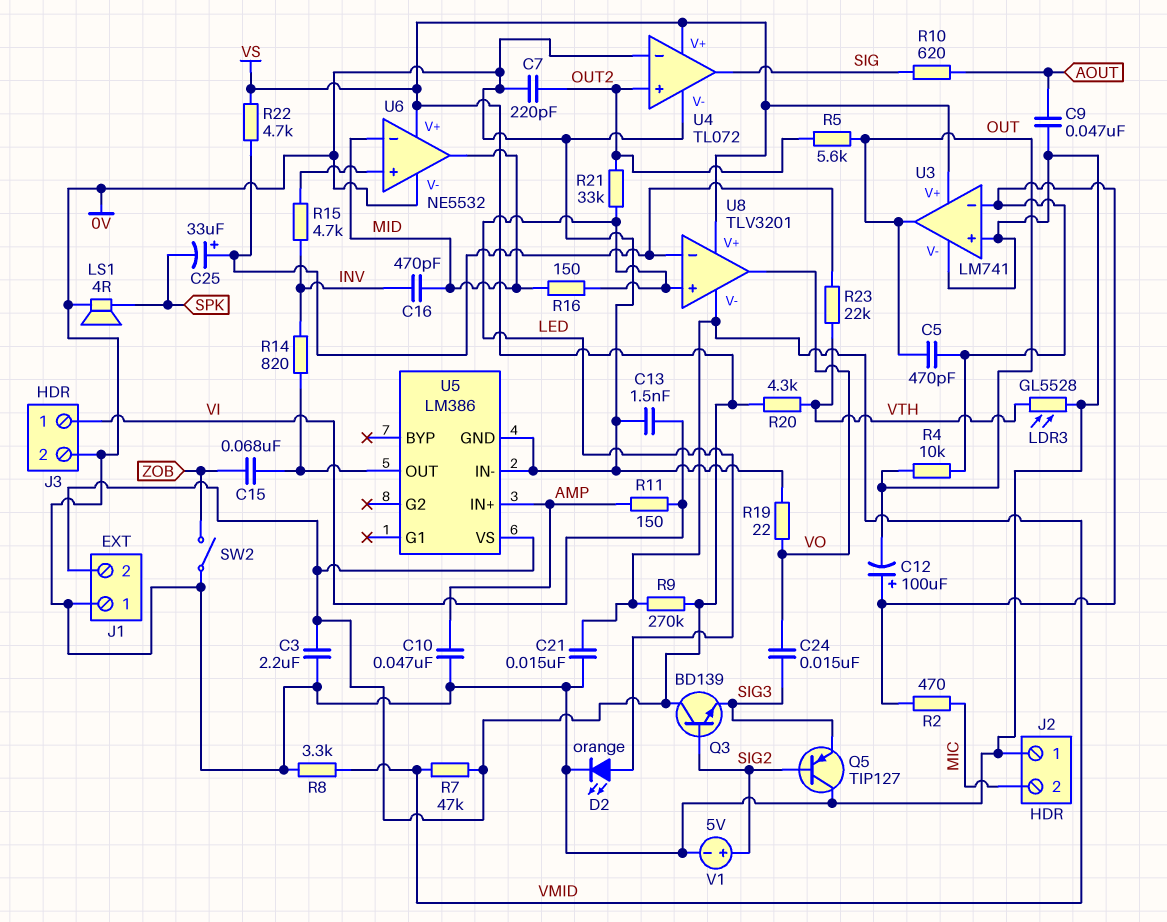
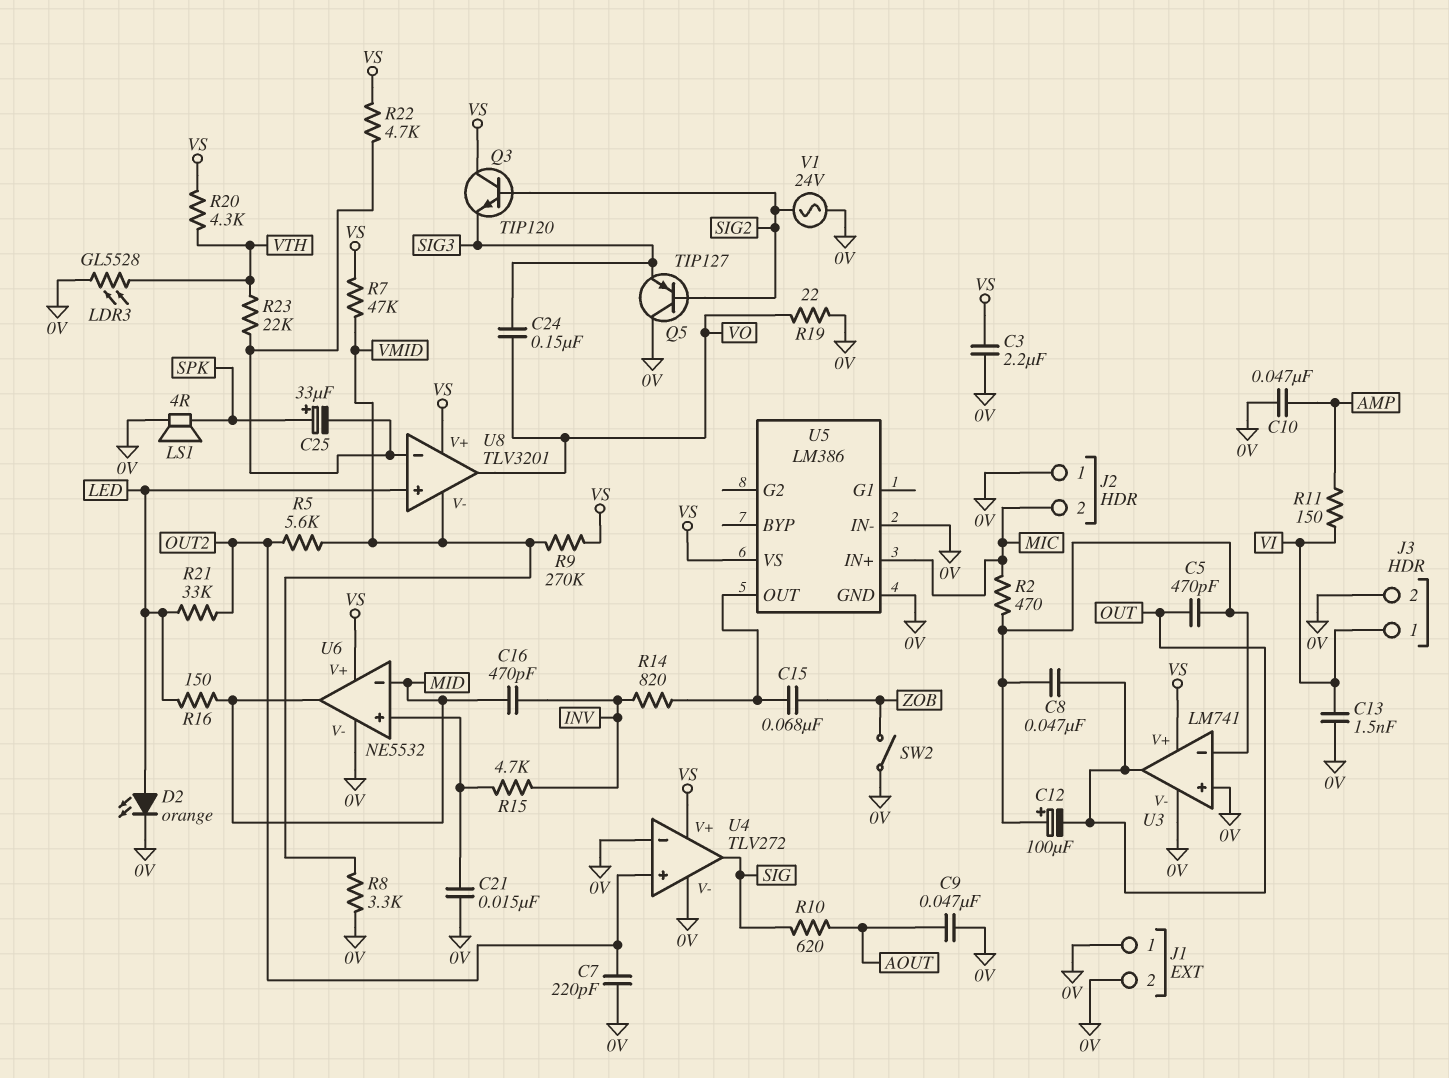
C8: none -> 47nF (OUT, U3/in-)
C21: 15nF (0V, VMID) -> 15nF (0V, U6/in+)
C24: 15nF (SIG3, VO) -> 150nF (SIG3, VO)
C25: 33uF (plus U8/in-, minus SPK) -> 33uF (plus SPK, minus U8/in-)
J1 pin 2: VS -> 0V
Q3: NPN BD139 (B SIG2, C VS, E SIG3) -> NPN TIP120 (B SIG2, C VS, E SIG3)
R4: 10k (OUT, U3/in-) -> none
R5: 5.6k (OUT, OUT2) -> 5.6k (OUT2, VMID)
U4: TL072 -> TLV272
U5 pin IN+: AMP -> MIC
V1: 5V (plus SIG2, minus 0V) -> AC 24V (0V, SIG2)

